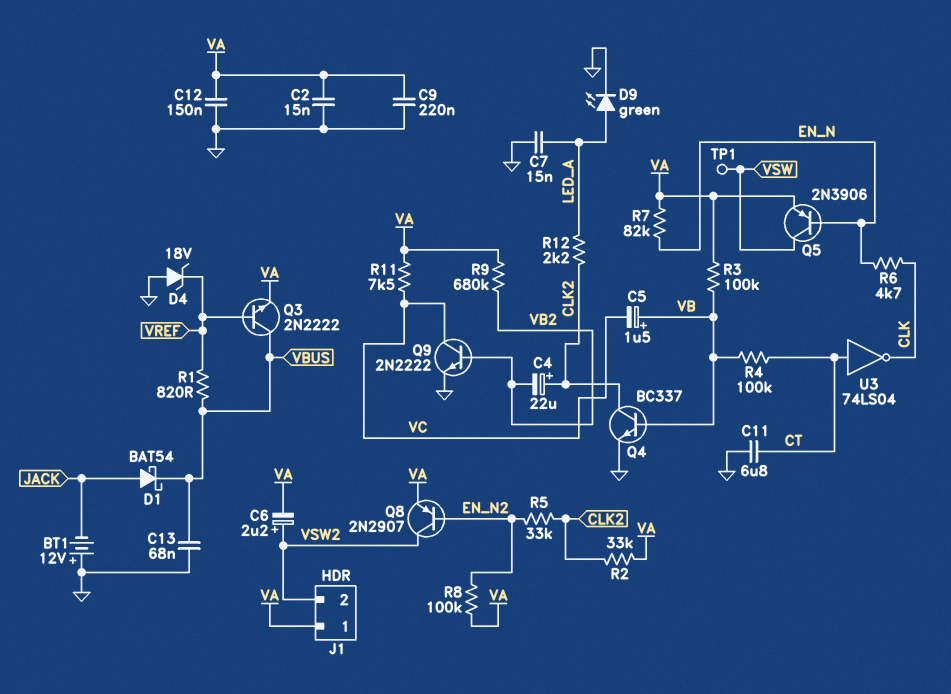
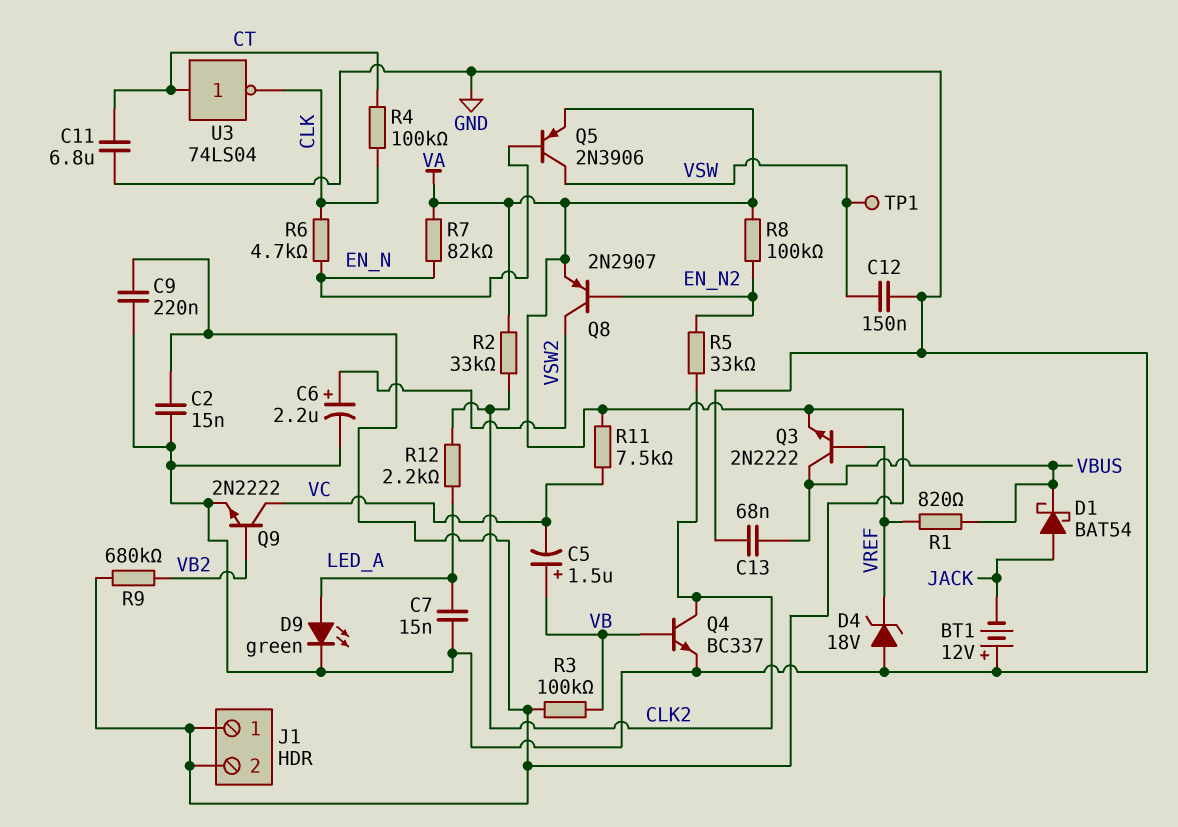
C4: 22uF (plus CLK2, minus VB2) -> none
C6: 2.2uF (plus VSW2, minus VA) -> 2.2uF (plus VSW2, minus GND)
C12: 150nF (GND, VA) -> 150nF (GND, VSW)
J1 pin 2: VSW2 -> VA
R4: 100k (CT, VB) -> 100k (CLK, CT)

